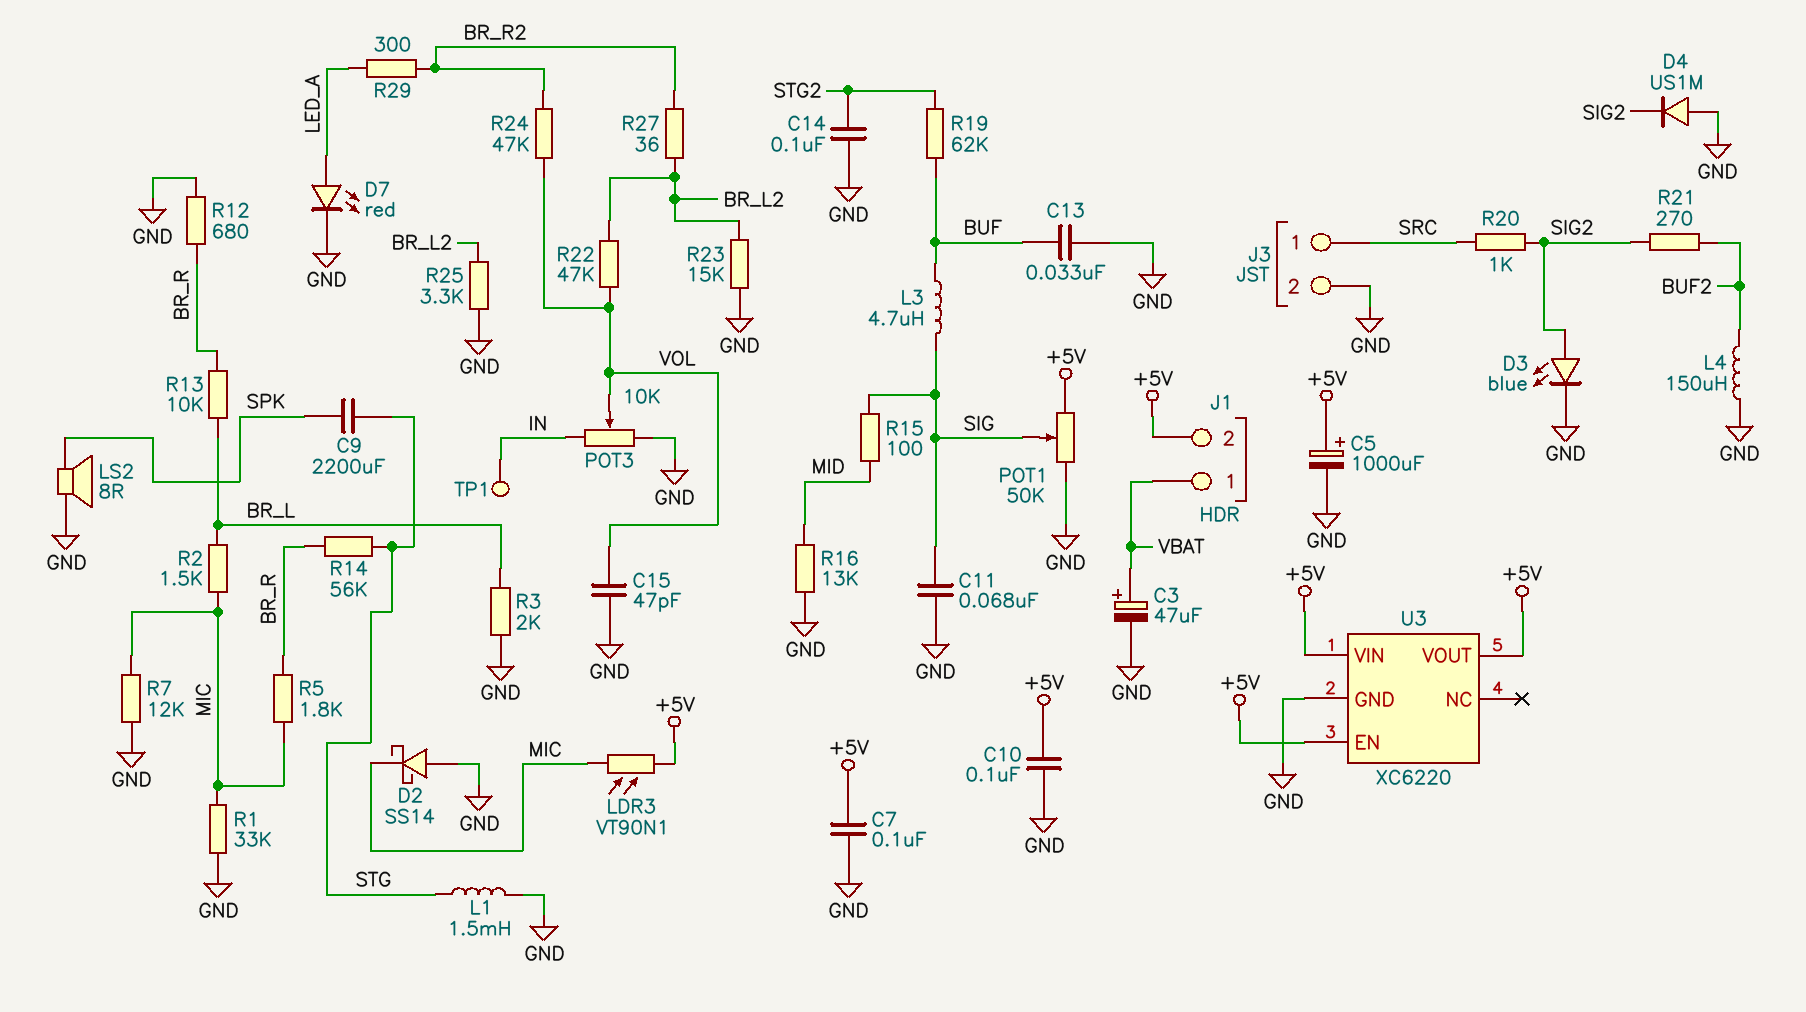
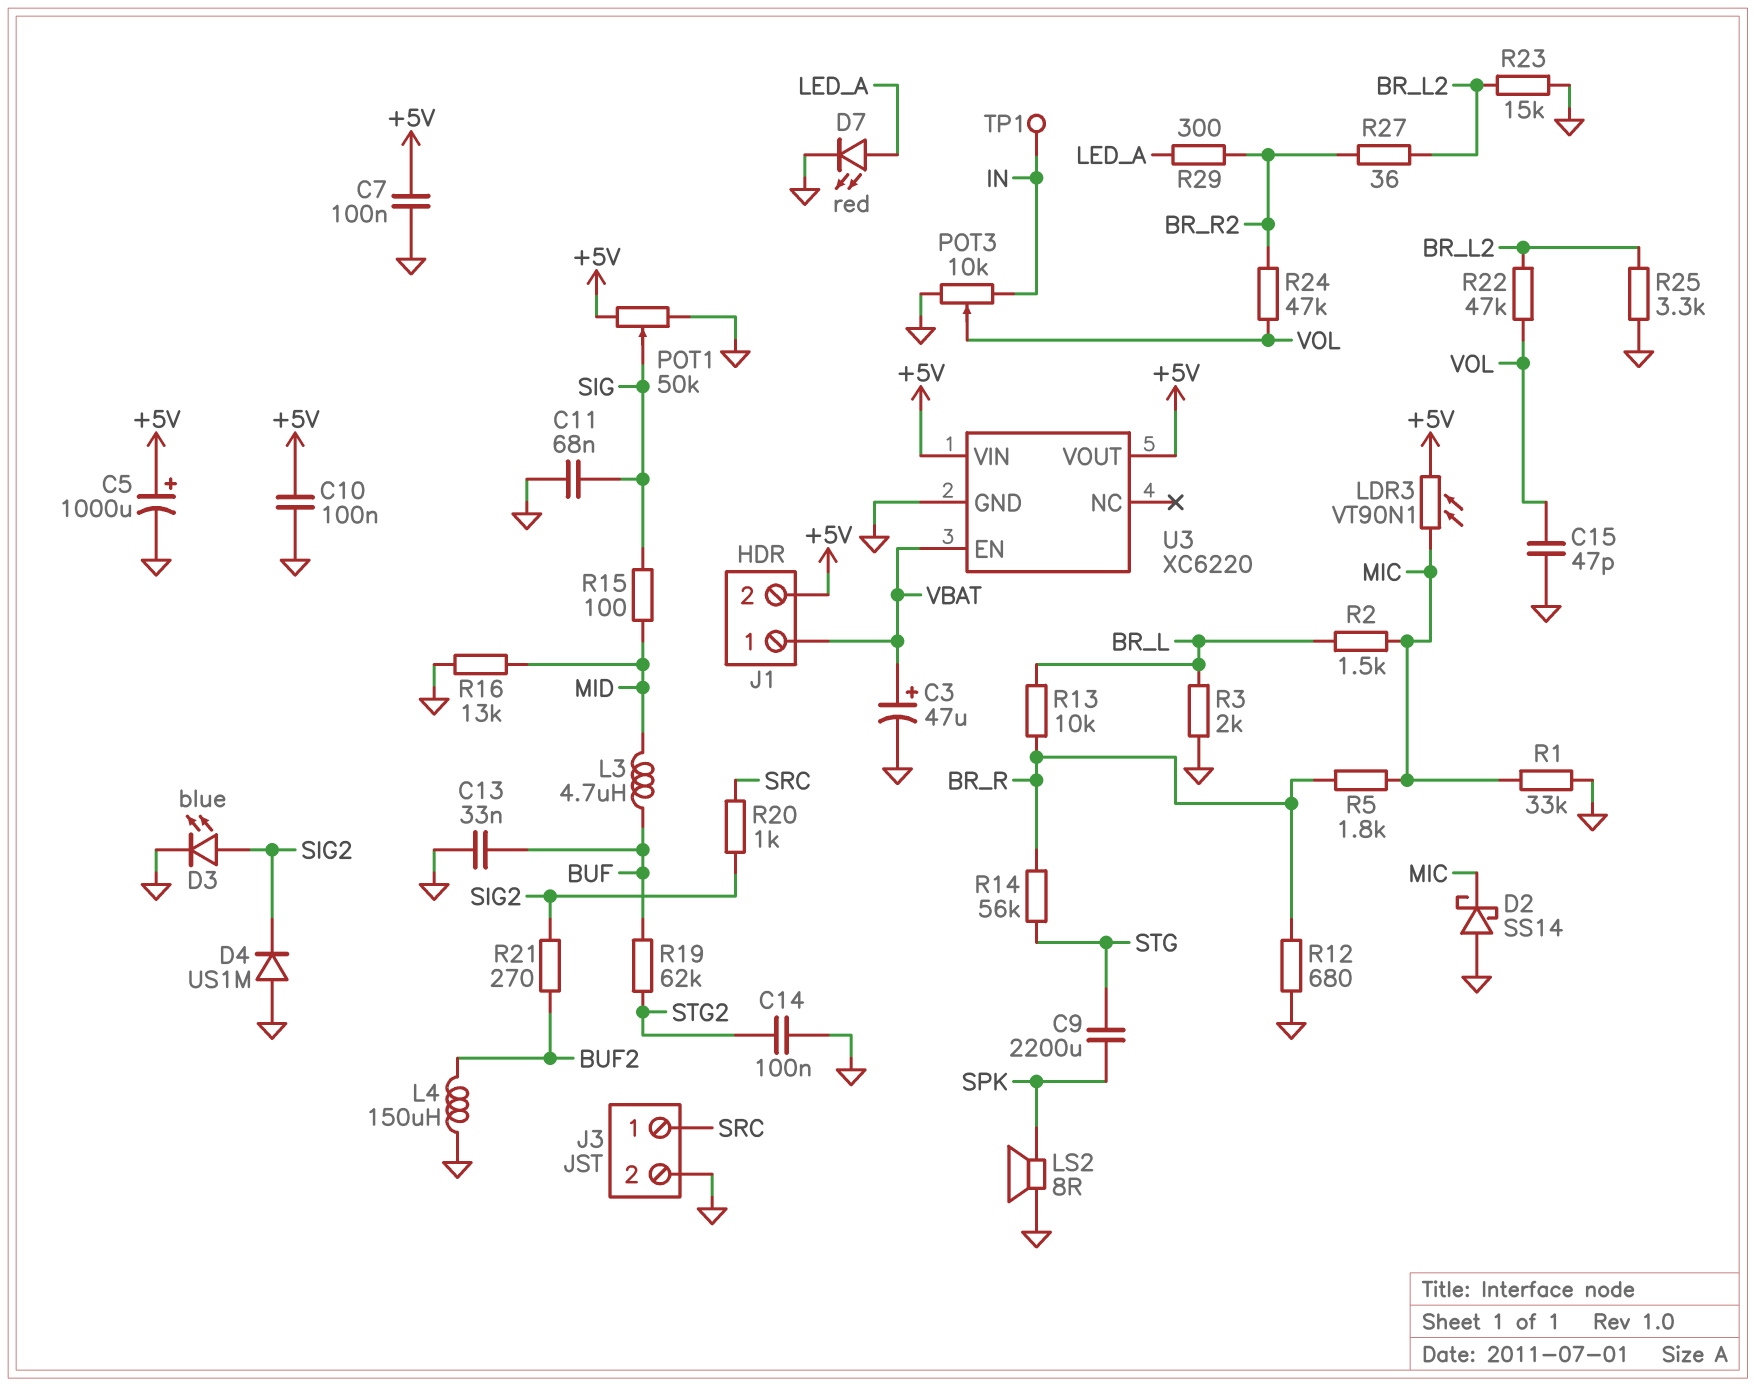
L1: 1.5mH (GND, STG) -> none
L3: 4.7uH (BUF, SIG) -> 4.7uH (BUF, MID)
R7: 12k (GND, MIC) -> none
U3 pin EN: +5V -> VBAT

